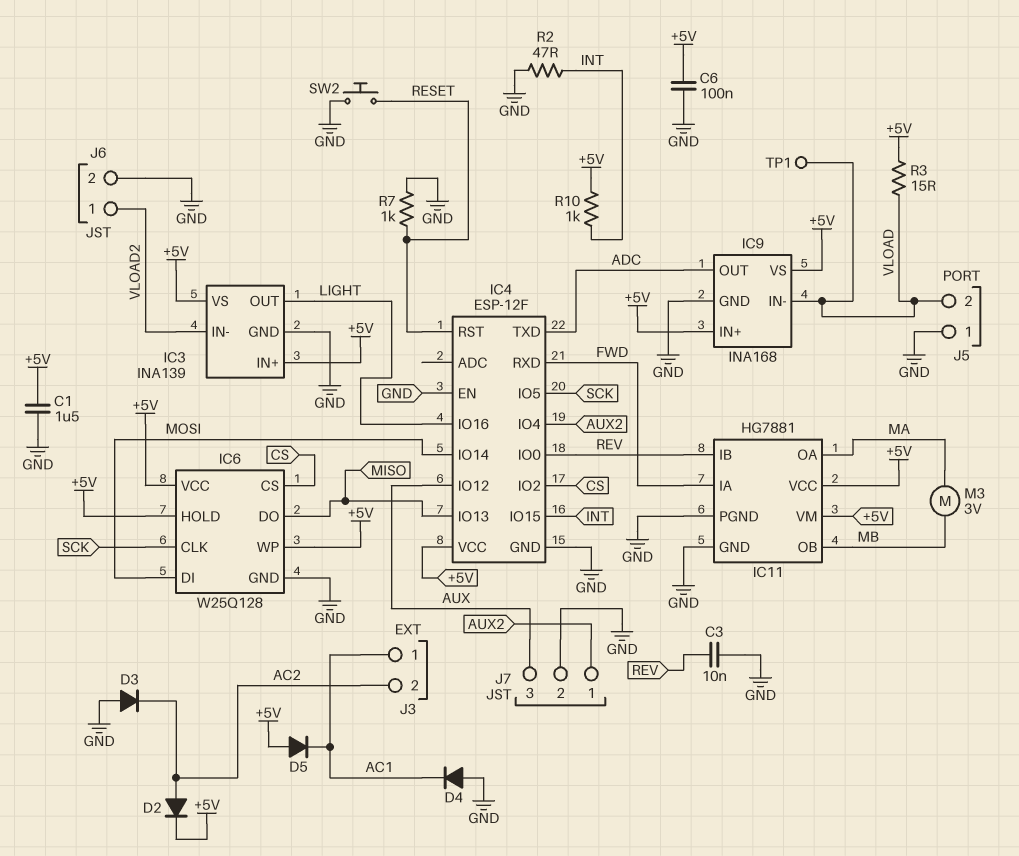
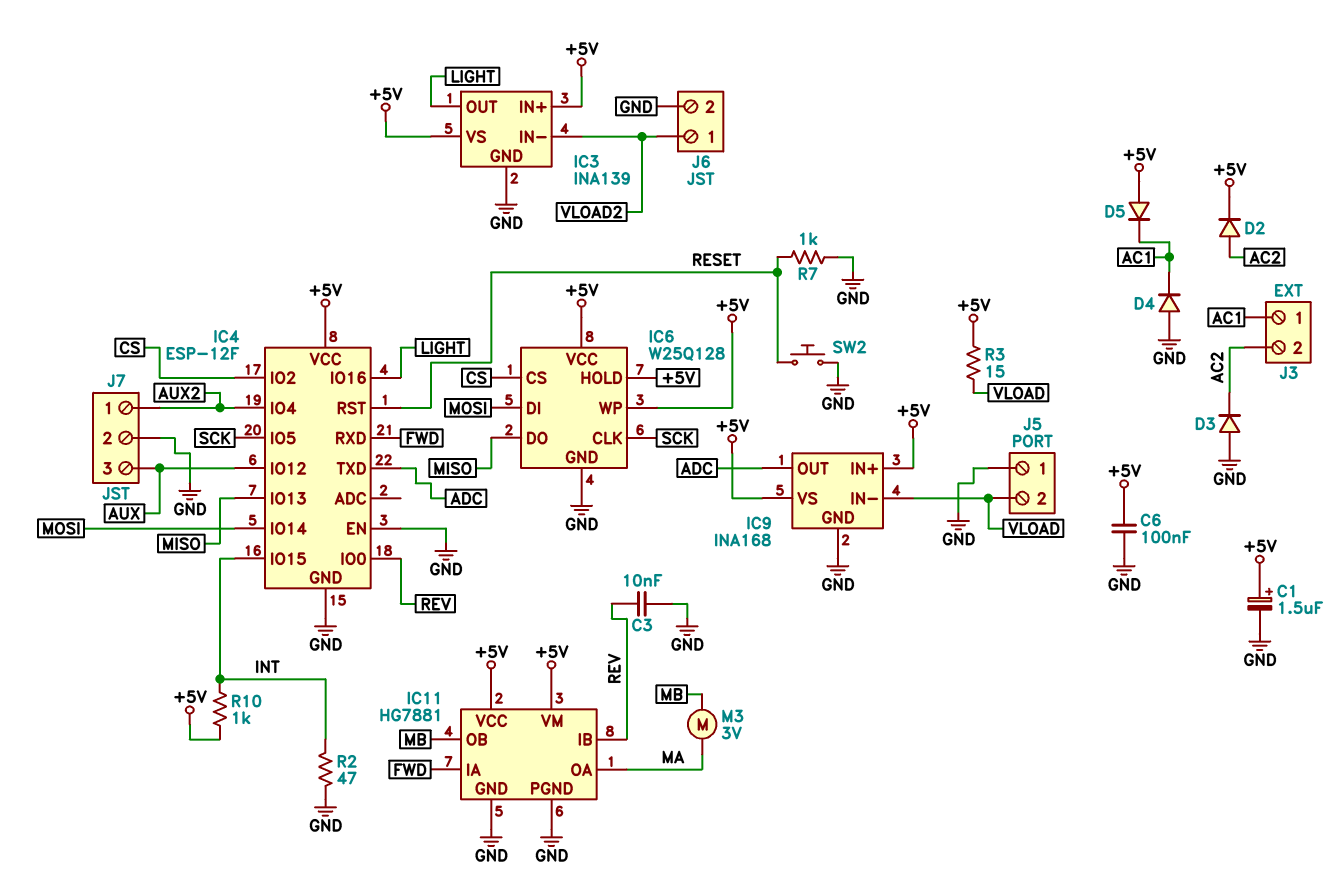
C1: 1.5uF (+5V, GND) -> 1.5uF (plus +5V, minus GND)
TP1: test point (VLOAD) -> none

